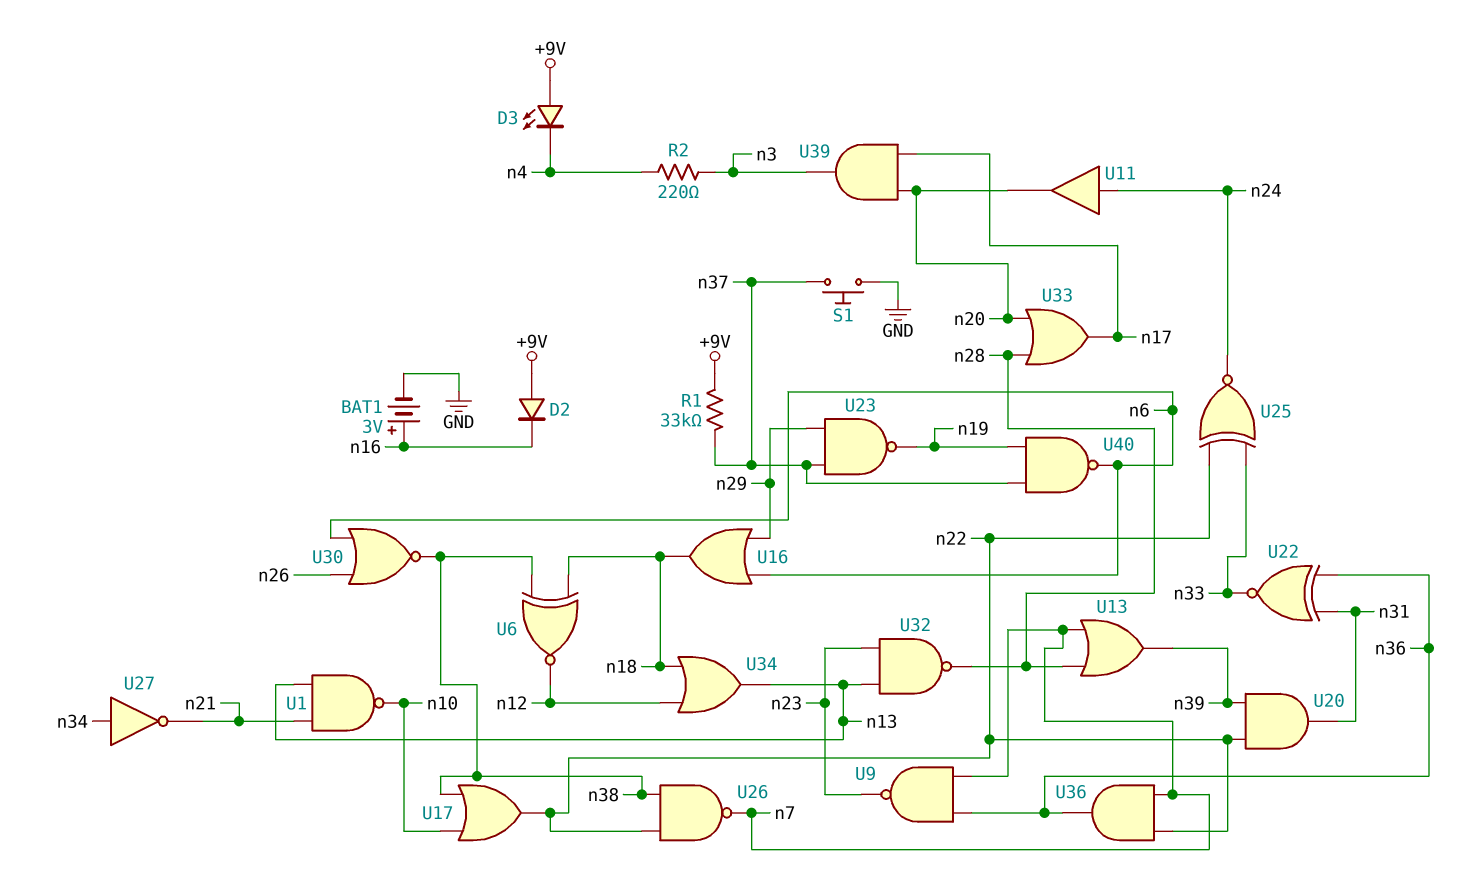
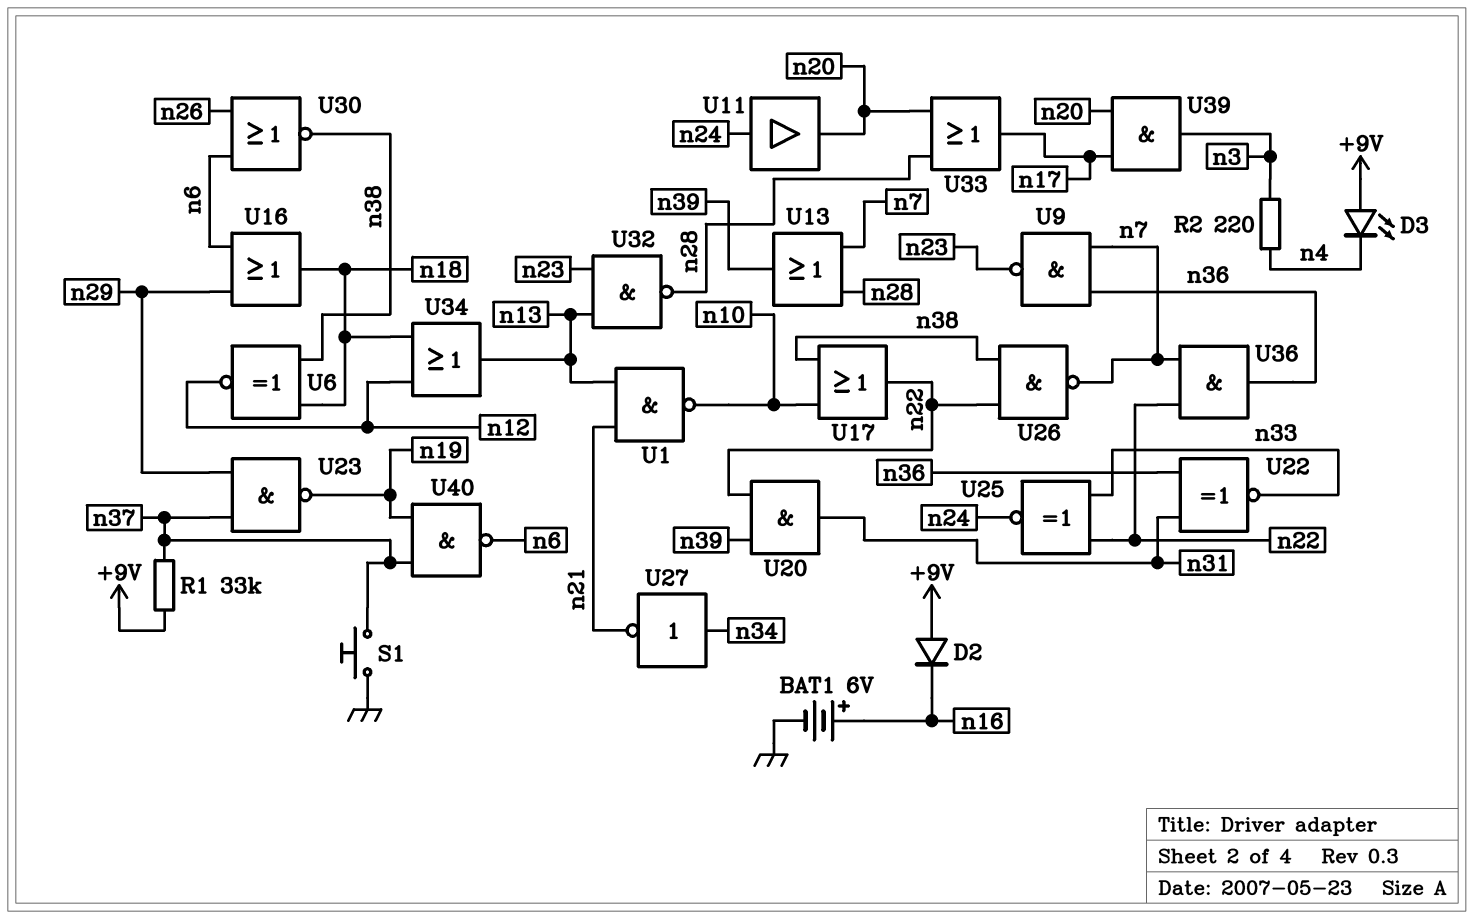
BAT1: 3V (plus n16, minus GND) -> 6V (plus n16, minus GND)

